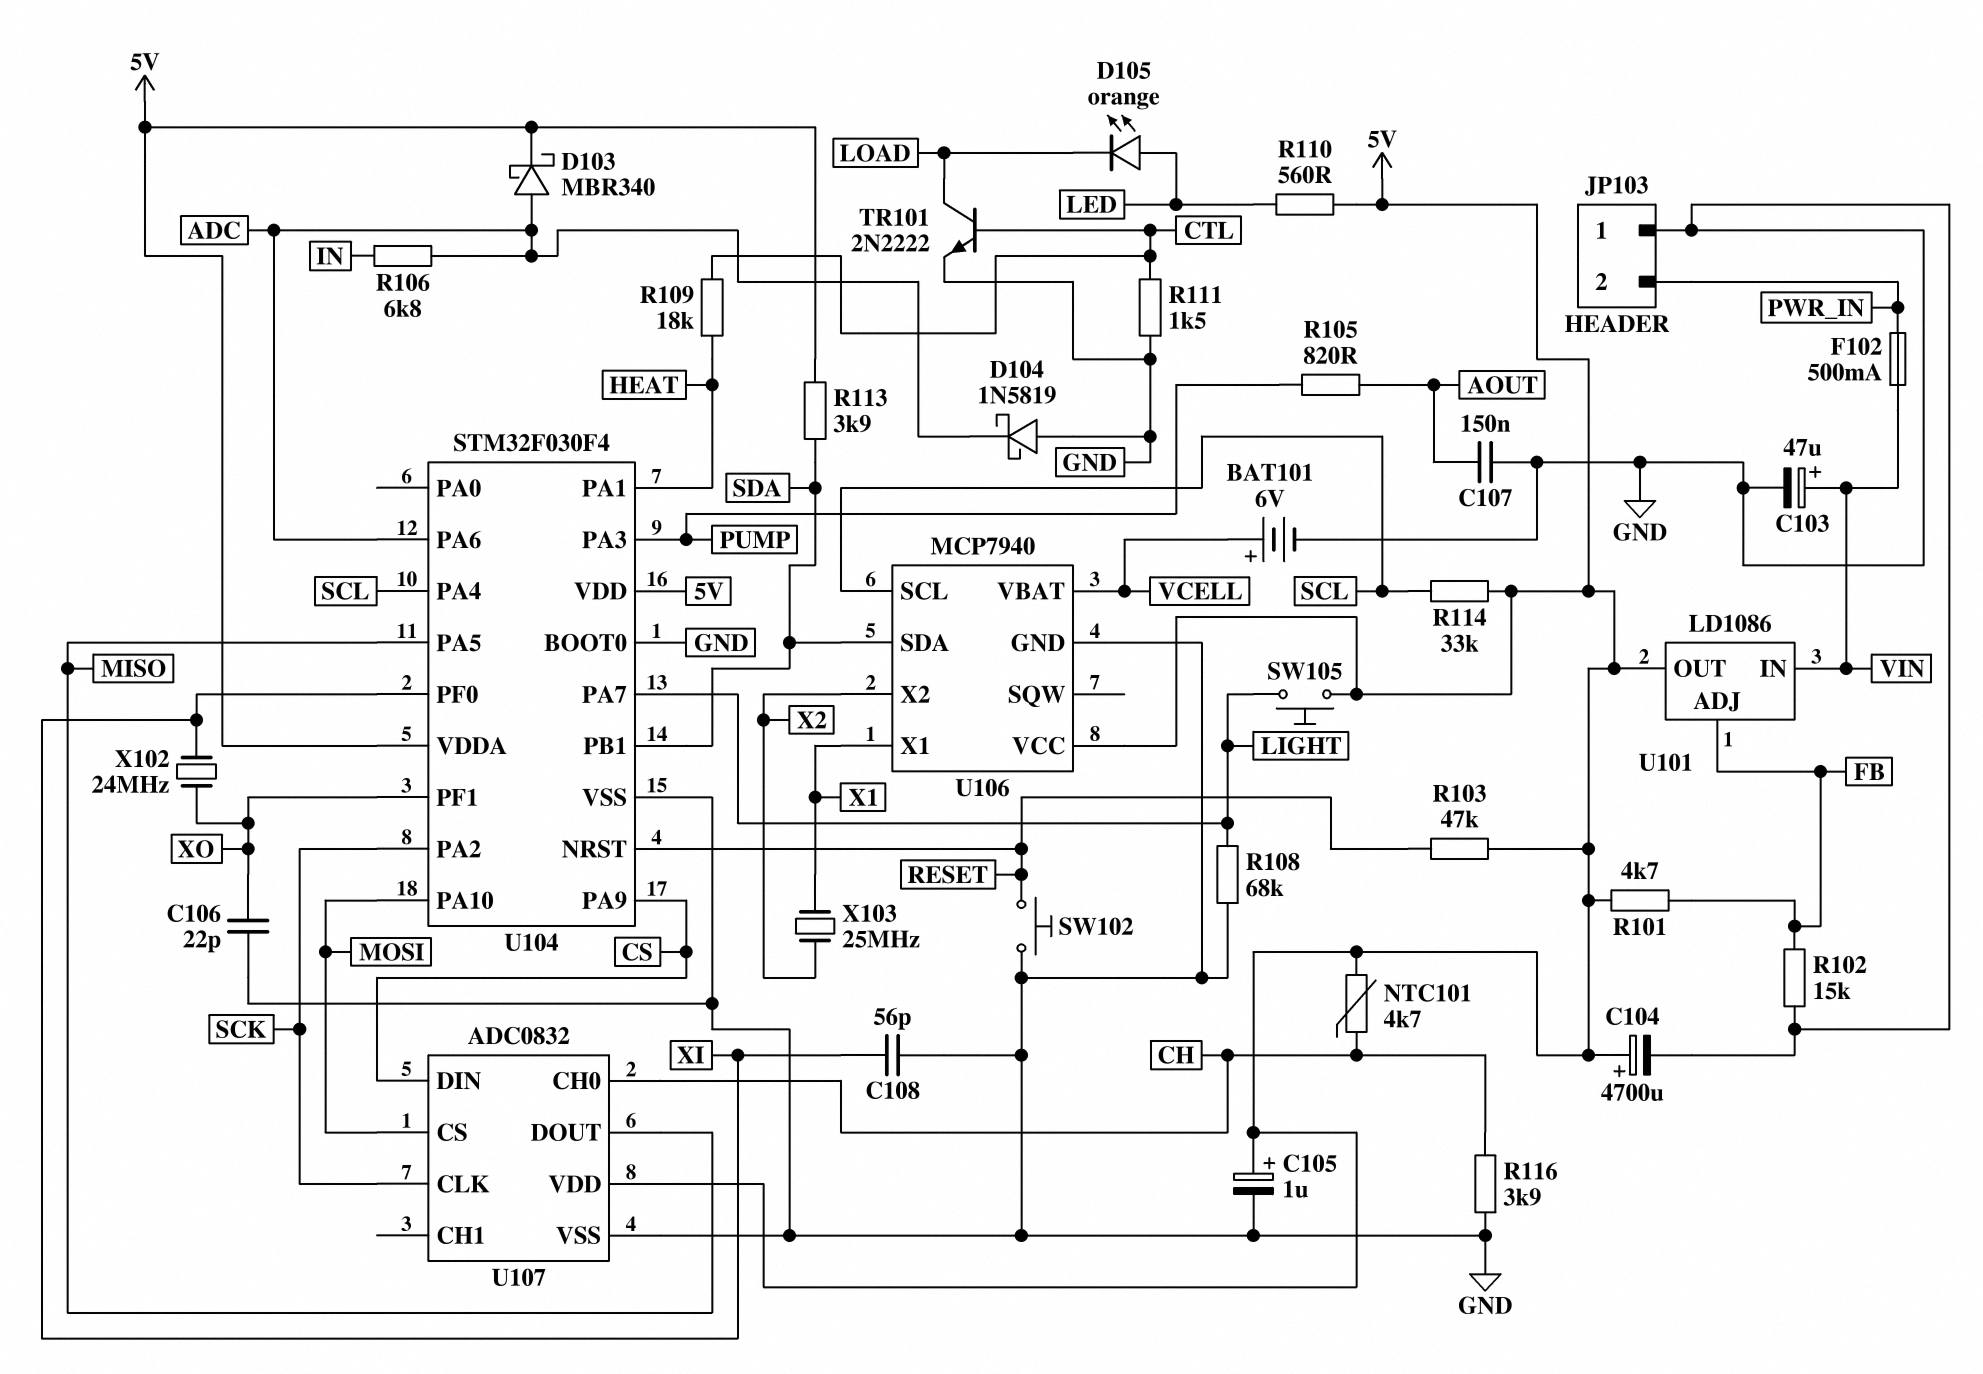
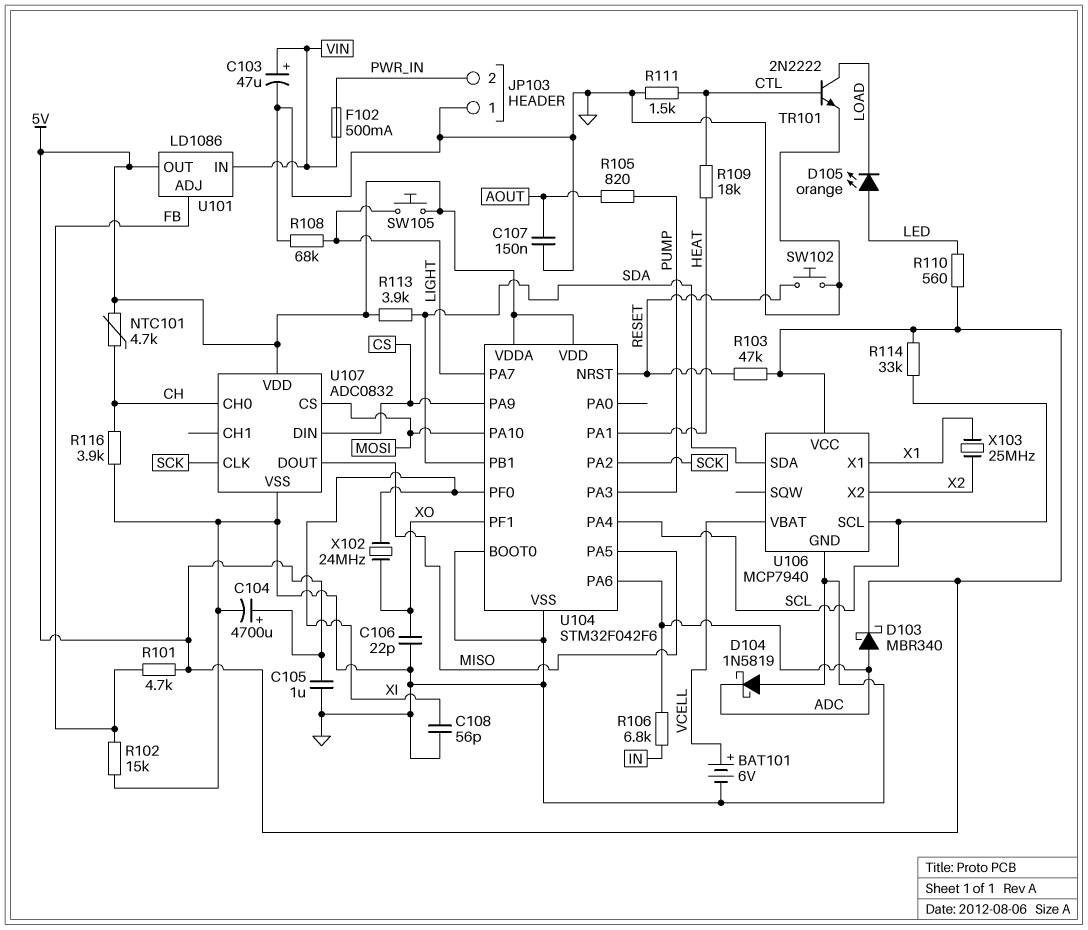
C105: 1uF (plus 5V, minus GND) -> 1uF (5V, GND)
U104: STM32F030F4 -> STM32F042F6

